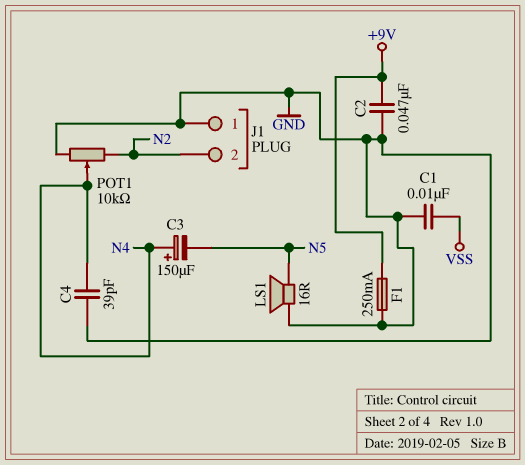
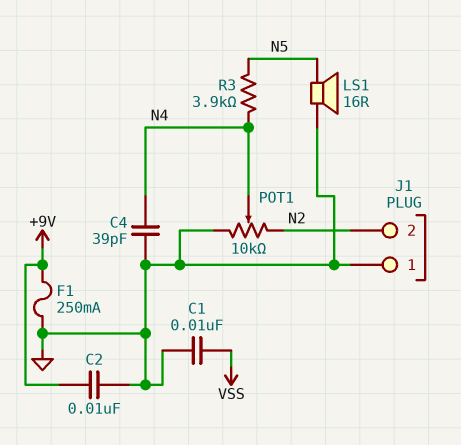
C2: 47nF (+9V, GND) -> 10nF (+9V, GND)
C3: 150uF (plus N4, minus N5) -> none
R3: none -> 3.9k (N4, N5)

